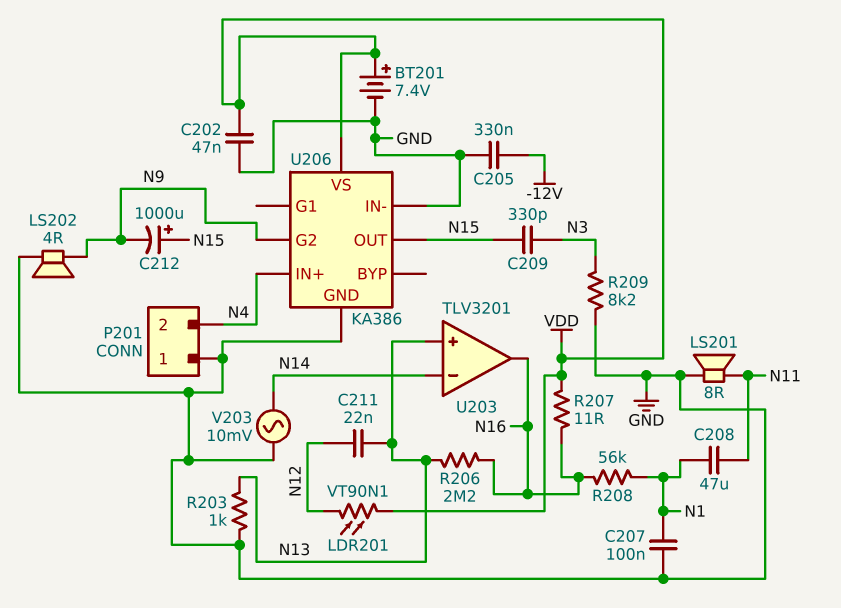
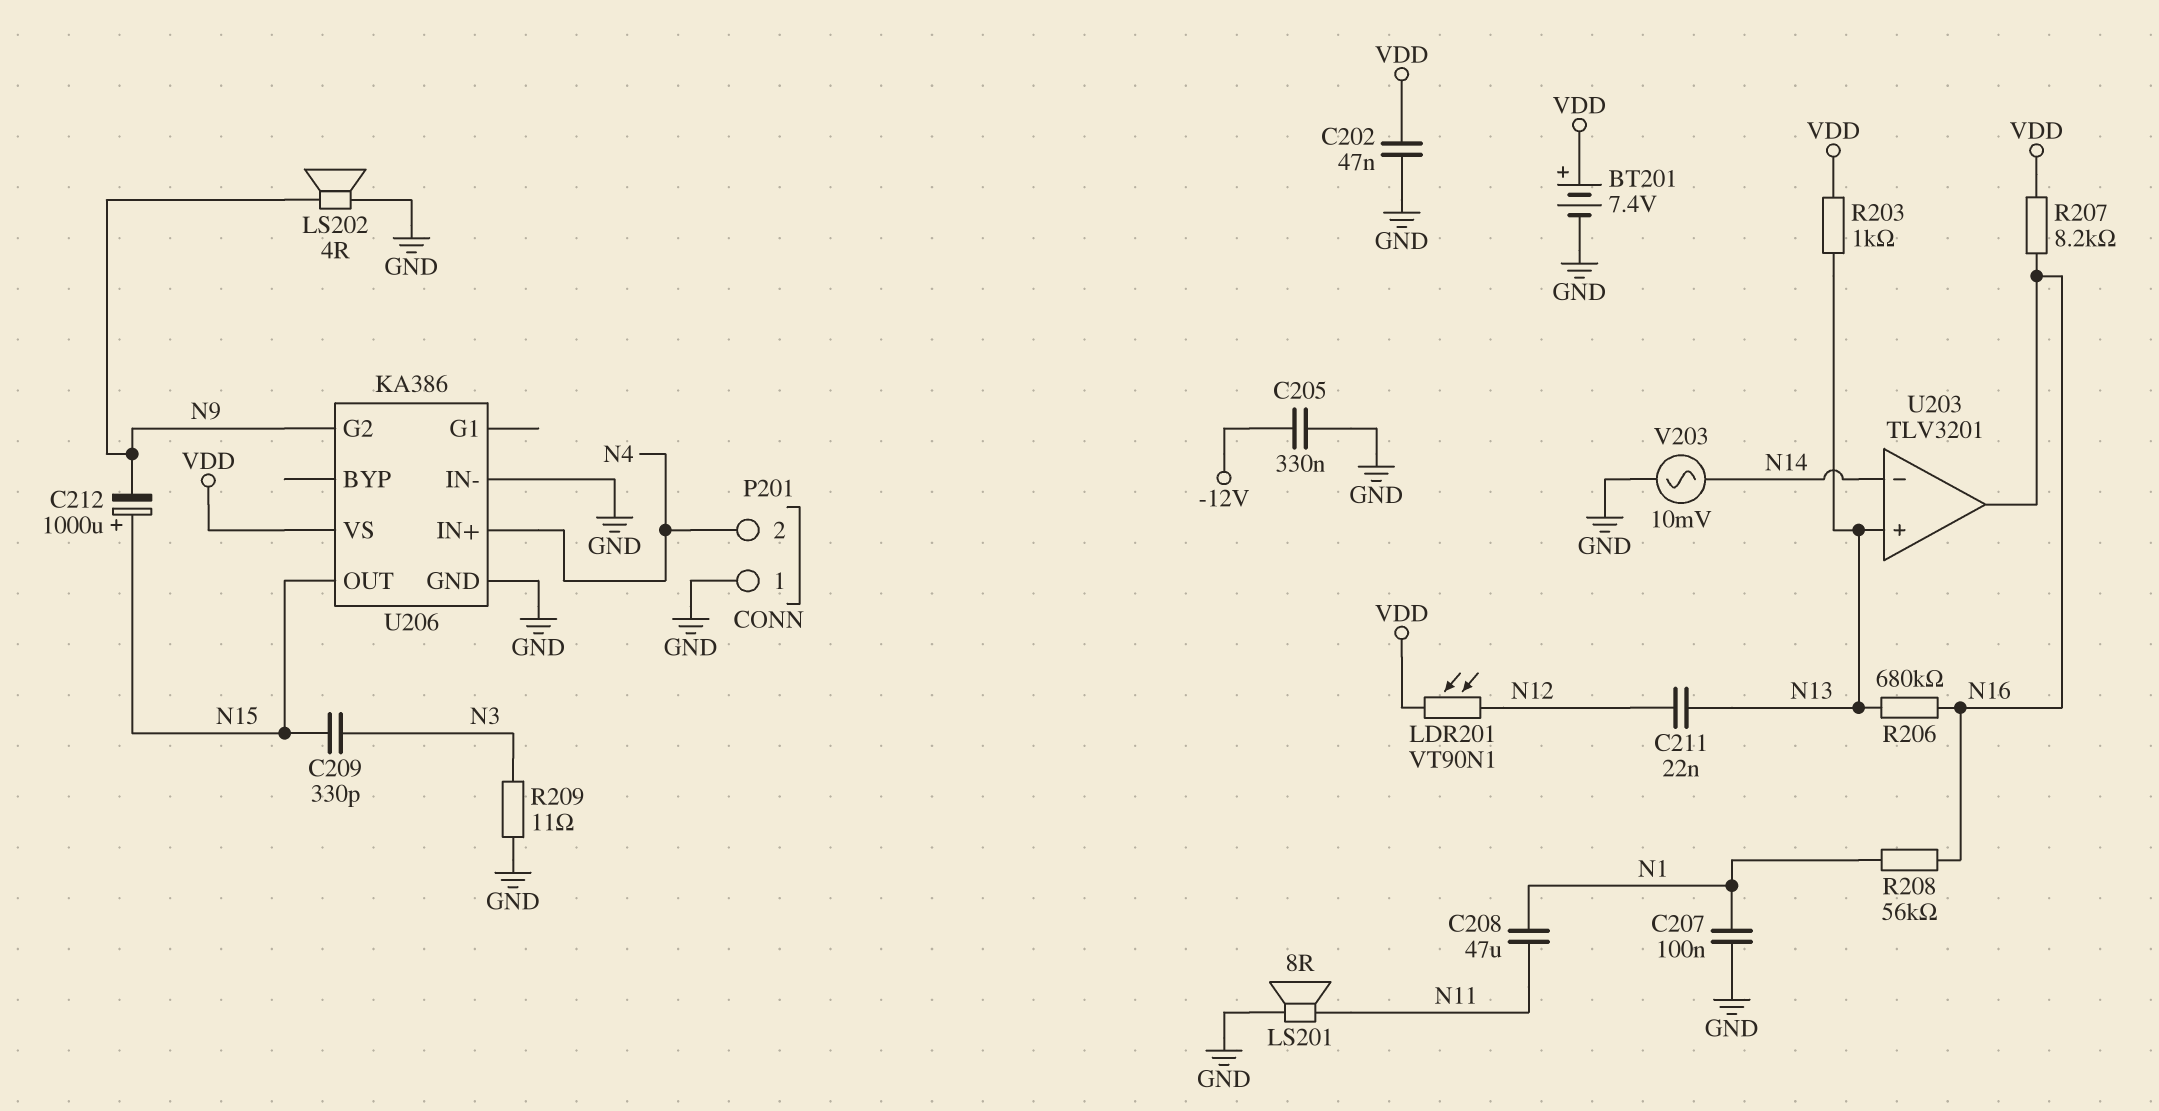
R203: 1k (GND, N13) -> 1k (N13, VDD)
R206: 2.2M (N13, N16) -> 680k (N13, N16)
R207: 11 (N16, VDD) -> 8.2k (N16, VDD)
R209: 8.2k (GND, N3) -> 11 (GND, N3)

